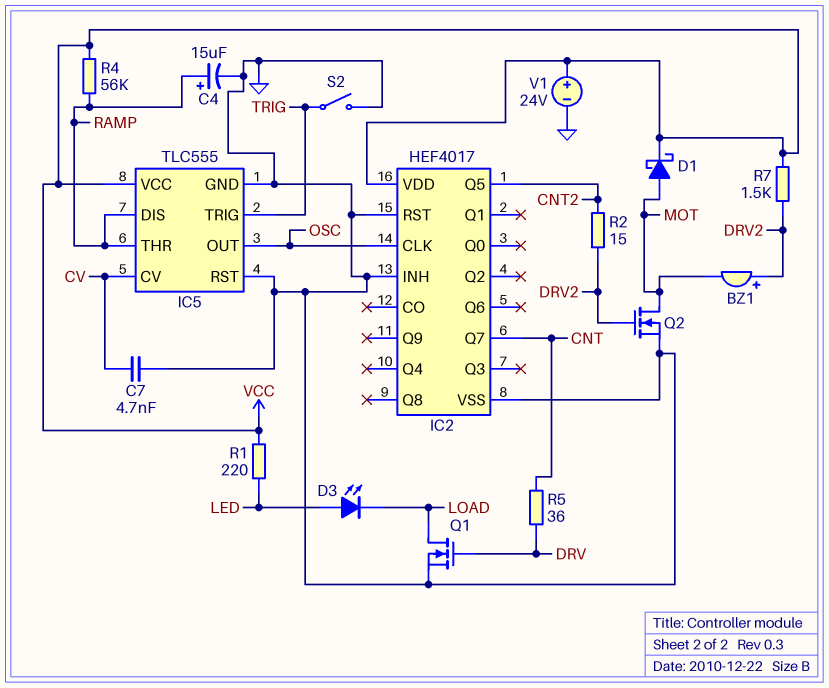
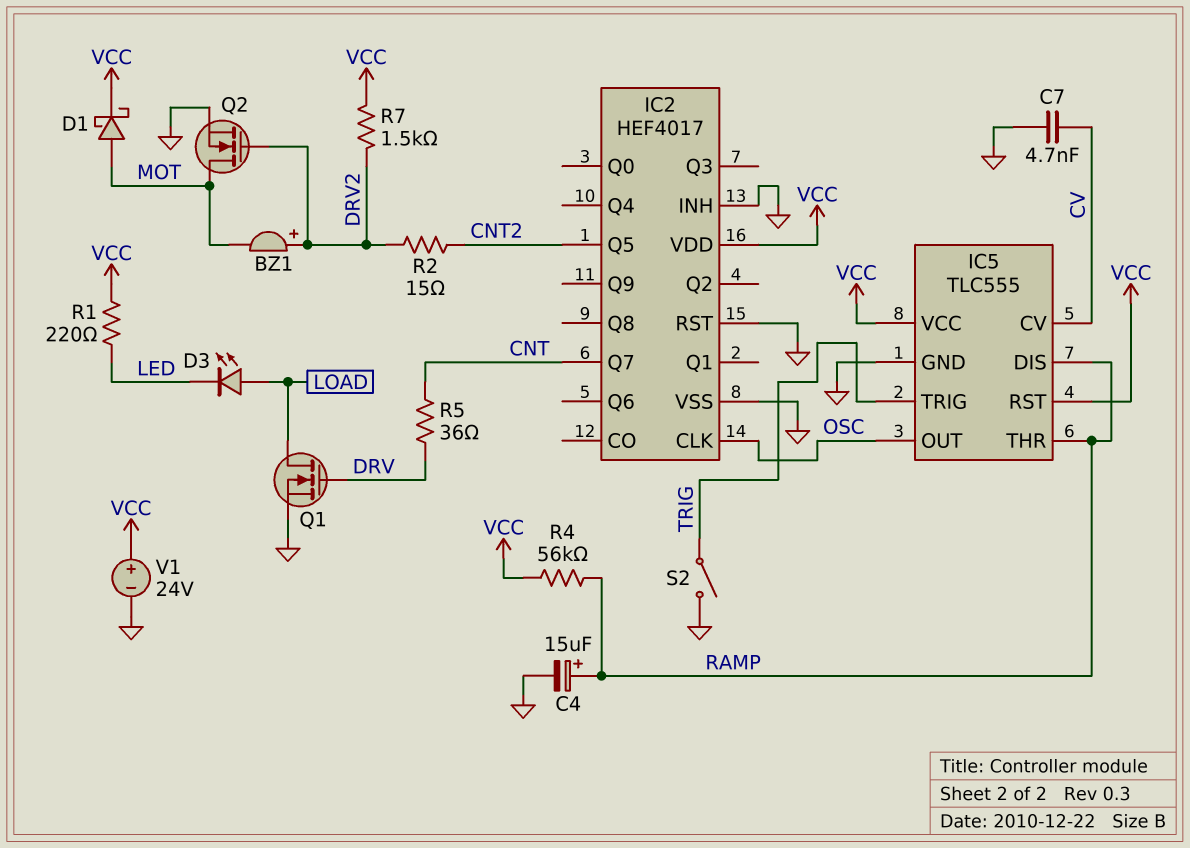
D3: LED (A LED, K LOAD) -> LED (A LOAD, K LED)
IC5 pin RST: GND -> VCC

